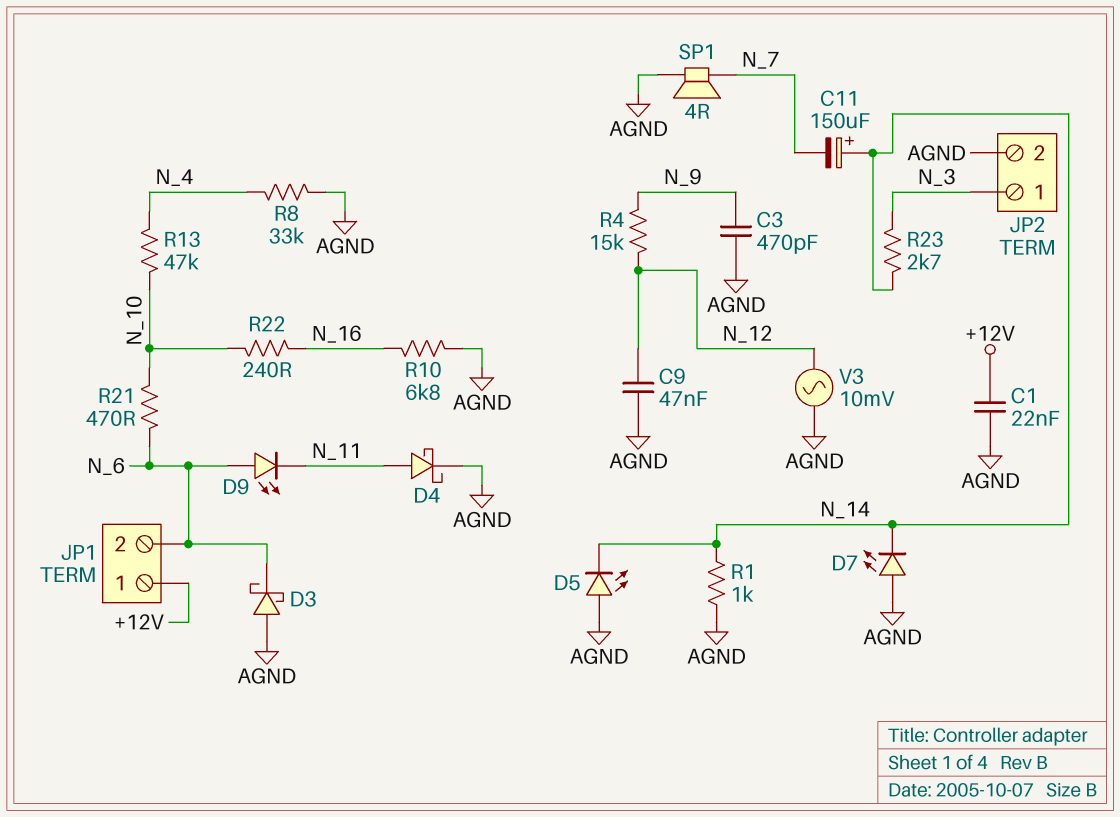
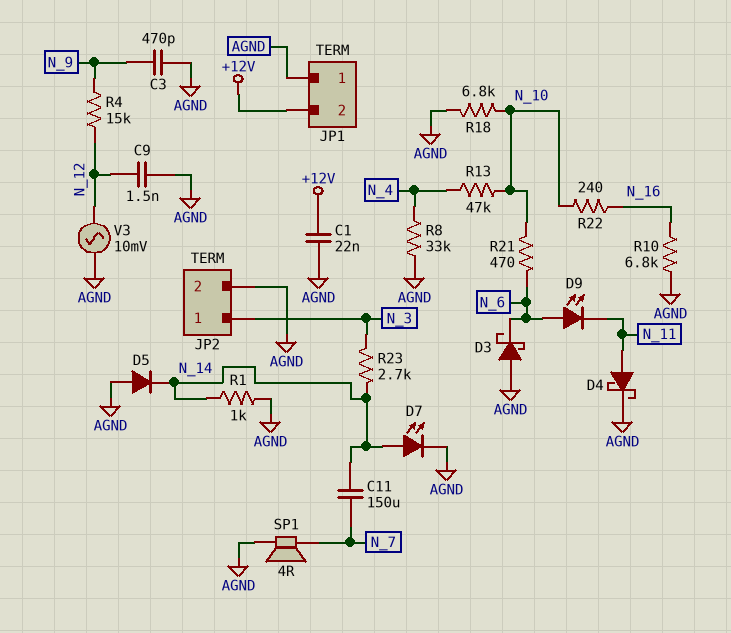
C9: 47nF (AGND, N_12) -> 1.5nF (AGND, N_12)
C11: 150uF (plus N_14, minus N_7) -> 150uF (N_7, N_14)
D5: LED (A AGND, K N_14) -> diode (A AGND, K N_14)
D7: LED (A AGND, K N_14) -> LED (A N_14, K AGND)
JP1 pin 1: +12V -> AGND
JP1 pin 2: N_6 -> +12V
R18: none -> 6.8k (AGND, N_10)

